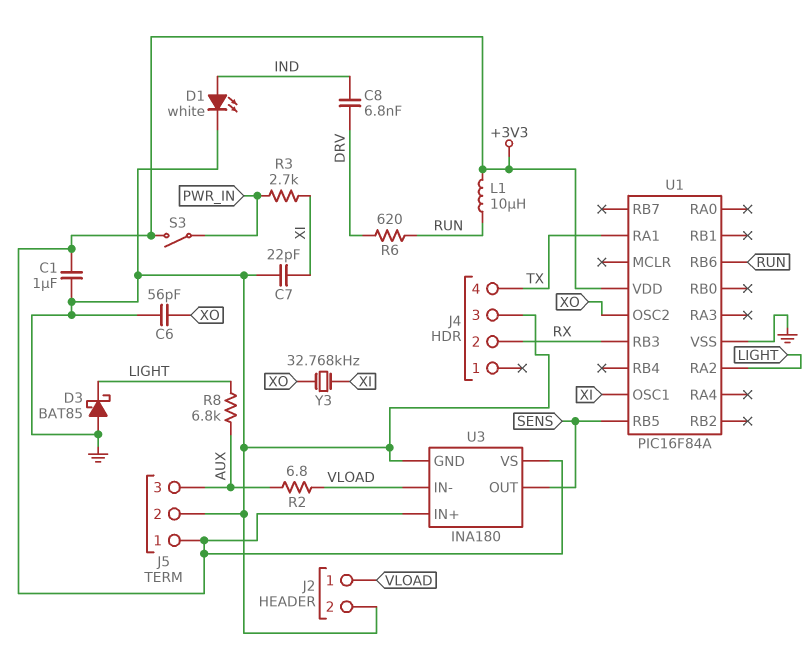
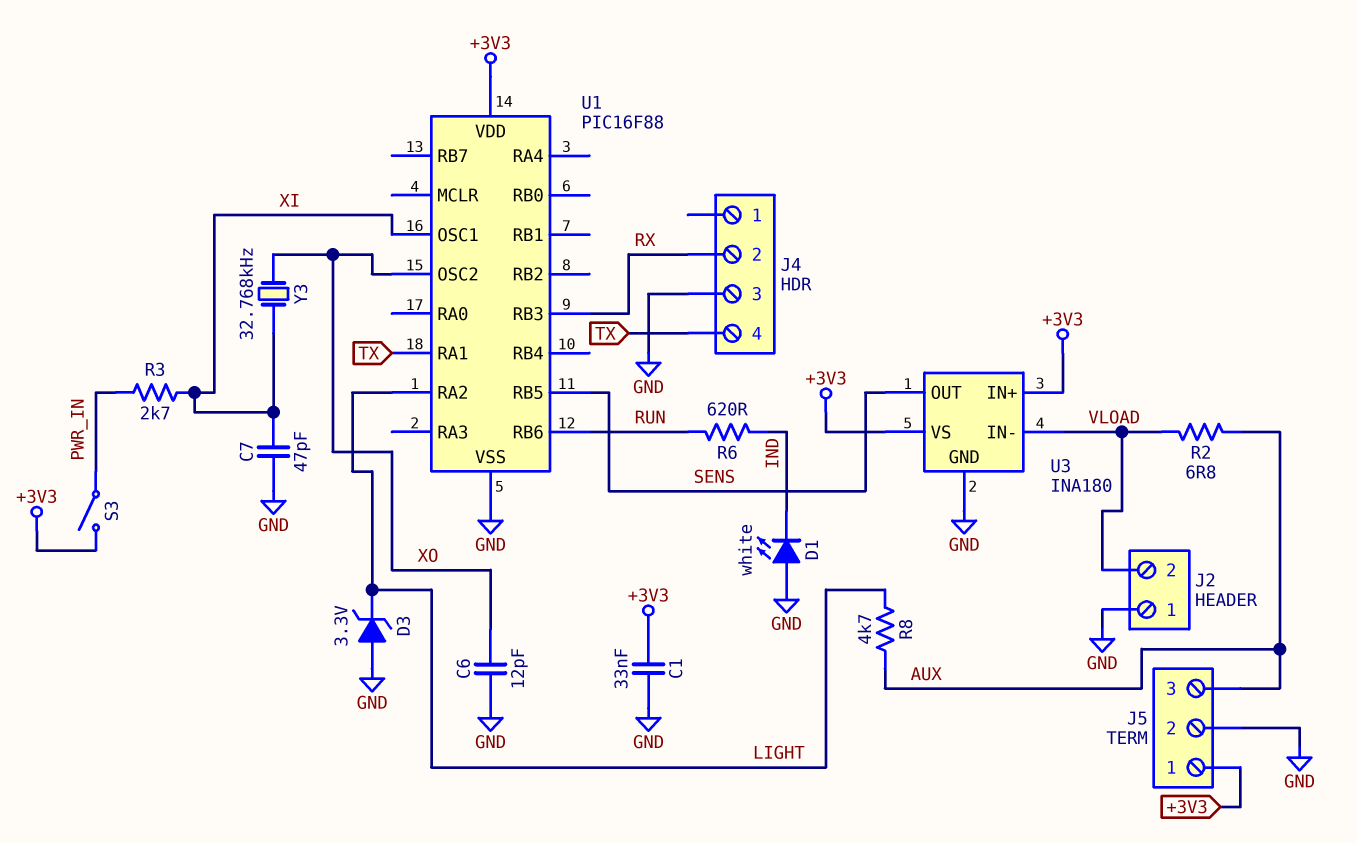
C1: 1uF (+3V3, GND) -> 33nF (+3V3, GND)
C6: 56pF (GND, XO) -> 12pF (GND, XO)
C7: 22pF (GND, XI) -> 47pF (GND, XI)
C8: 6.8nF (DRV, IND) -> none
D1: LED white (A IND, K GND) -> LED white (A GND, K IND)
D3: schottky BAT85 (A GND, K LIGHT) -> zener 3.3V (A GND, K LIGHT)
J2 pin 1: VLOAD -> GND
J2 pin 2: GND -> VLOAD
L1: 10uH (+3V3, RUN) -> none
R6: 620 (DRV, RUN) -> 620 (IND, RUN)
R8: 6.8k (AUX, LIGHT) -> 4.7k (AUX, LIGHT)
U1: PIC16F84A -> PIC16F88

